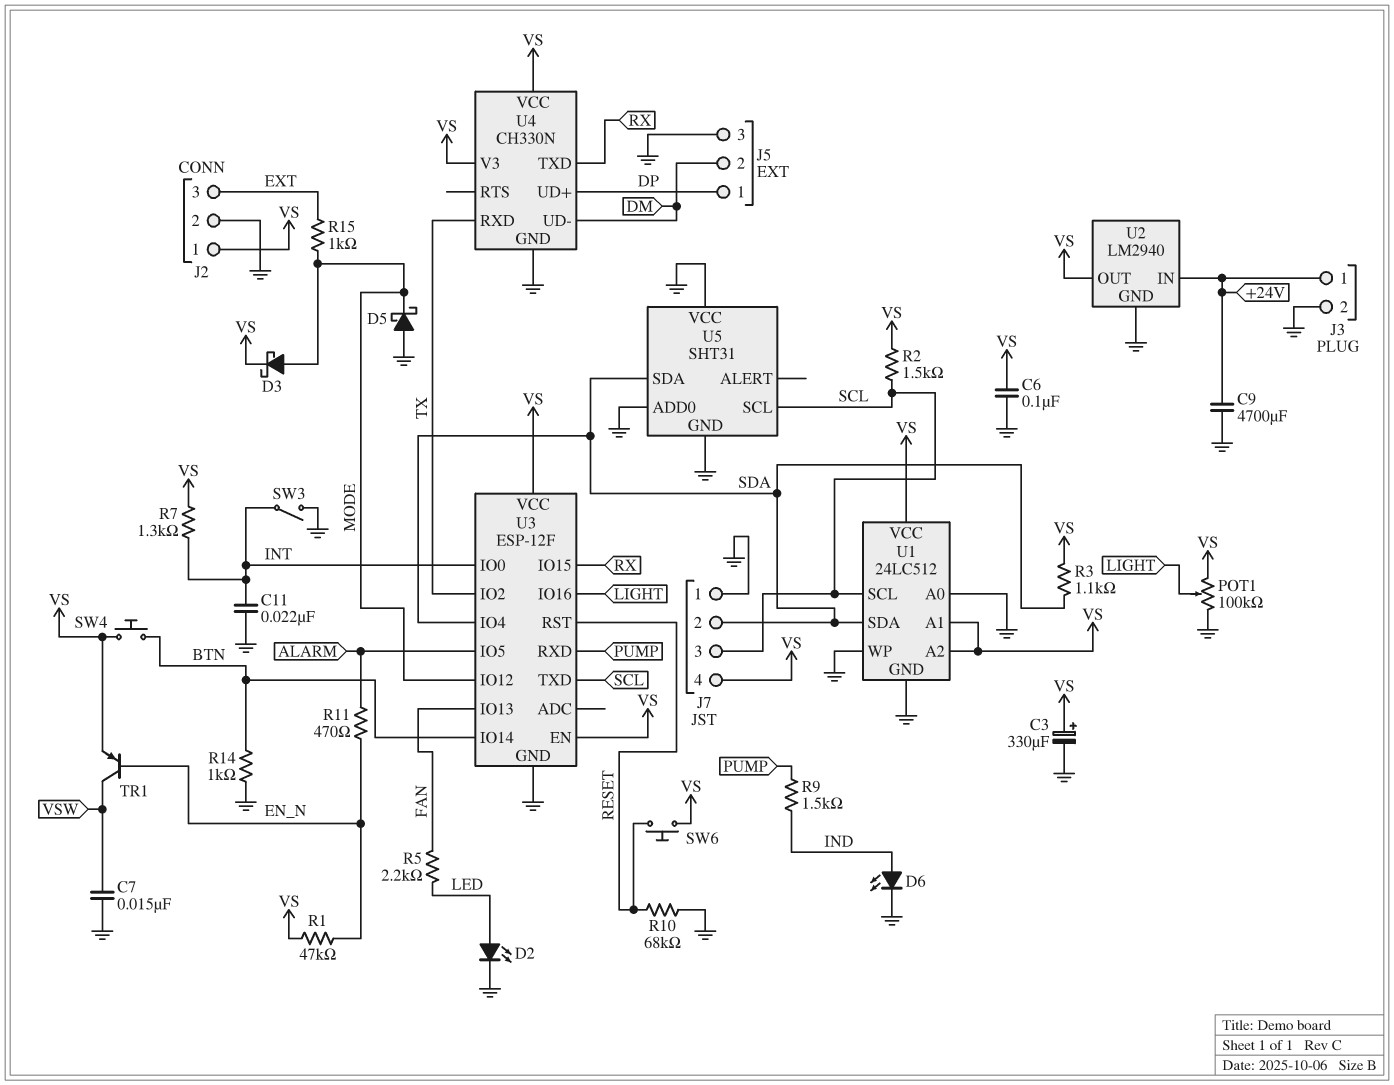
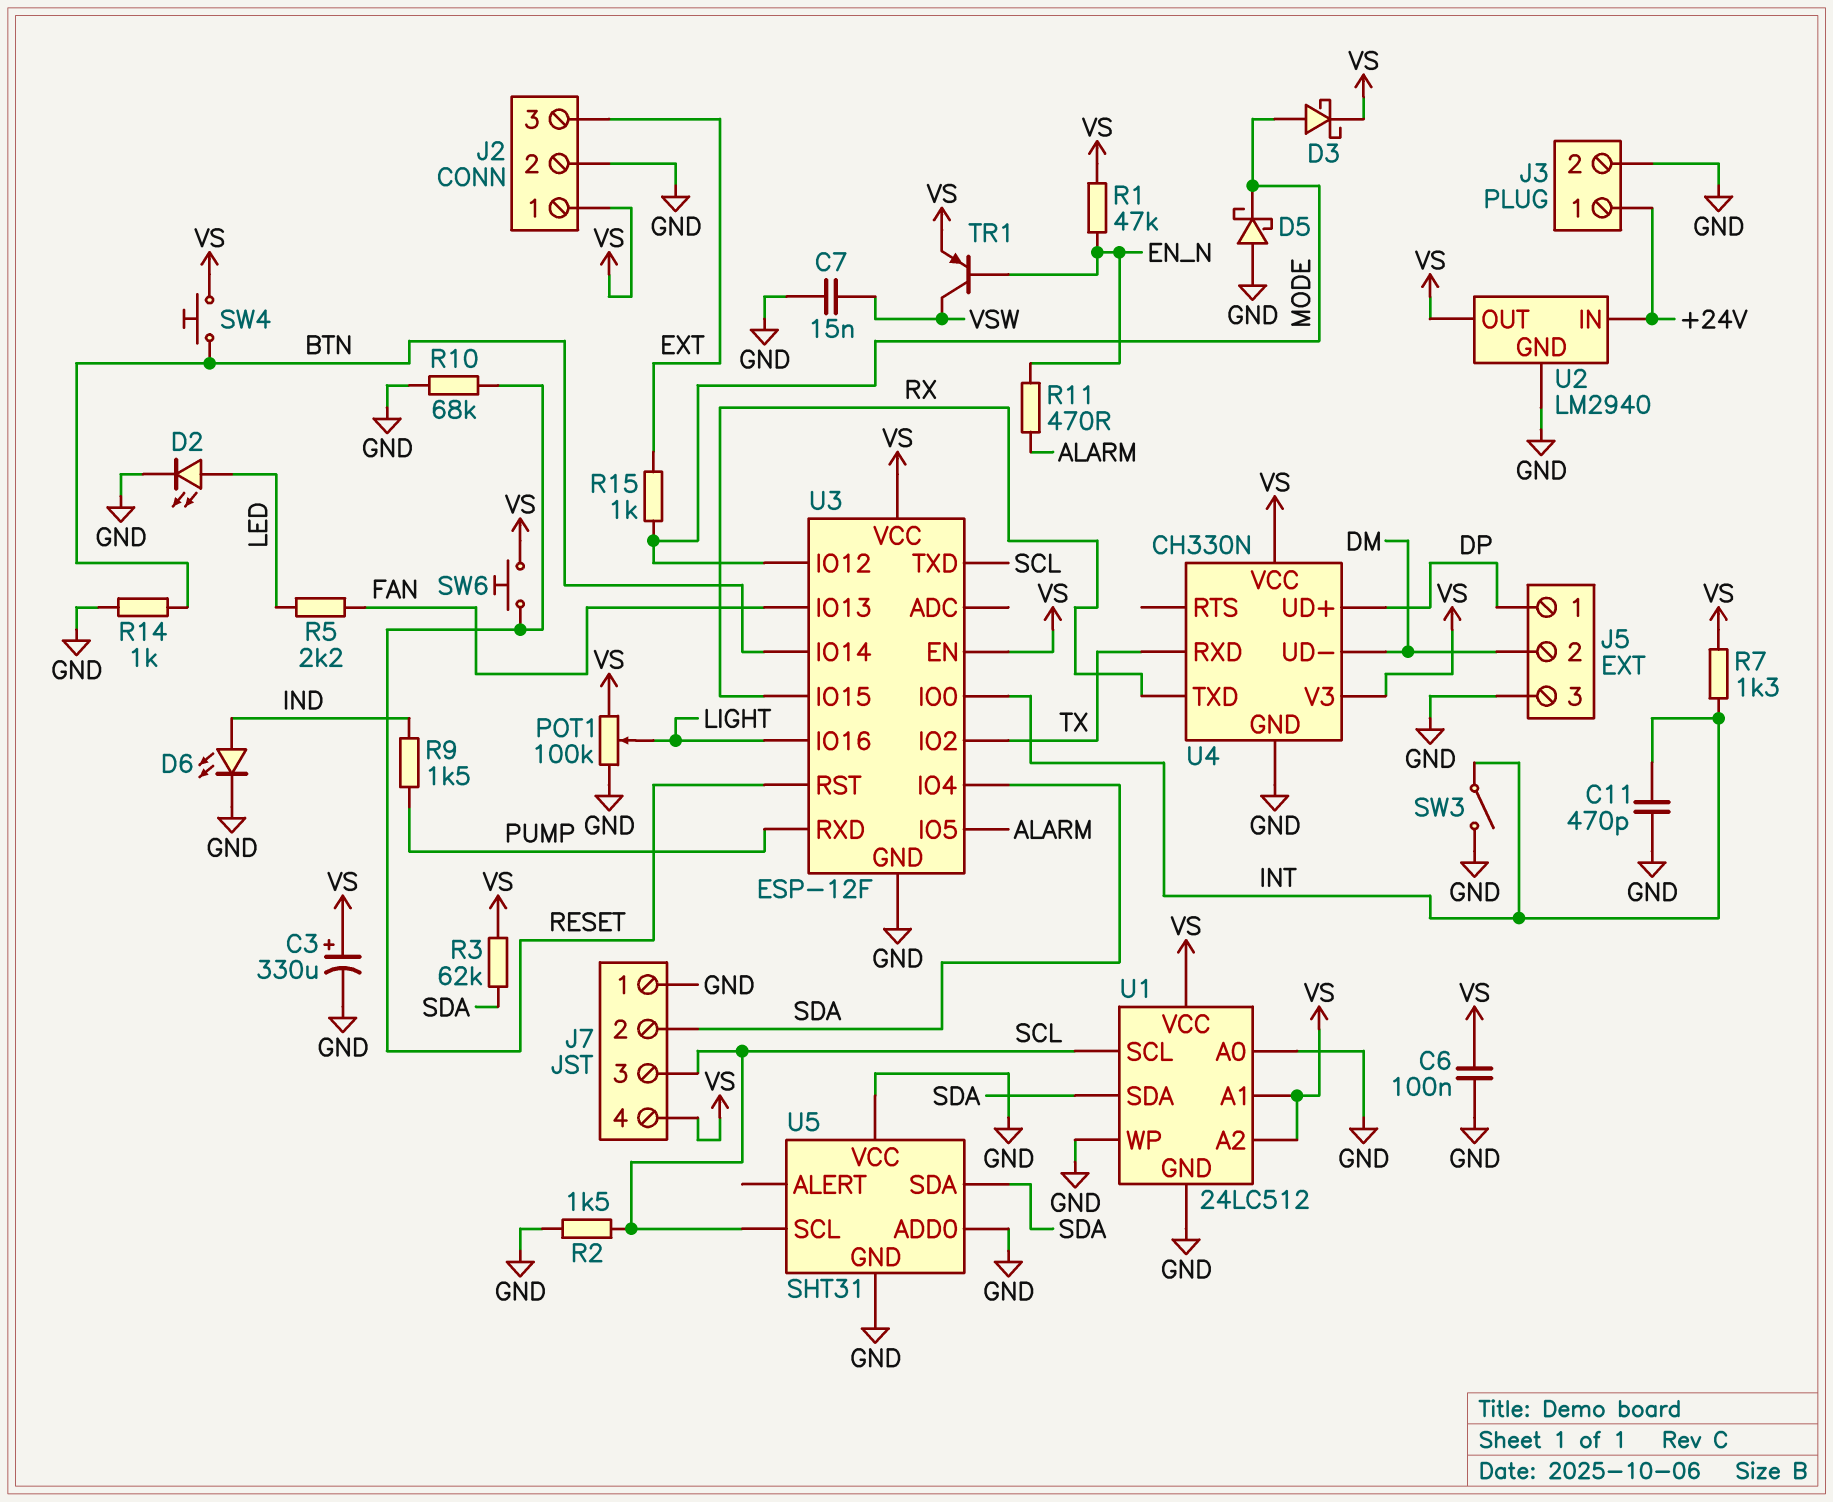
C9: 4700uF (+24V, GND) -> none
C11: 22nF (GND, INT) -> 470pF (GND, INT)
R2: 1.5k (SCL, VS) -> 1.5k (GND, SCL)
R3: 1.1k (SDA, VS) -> 62k (SDA, VS)

